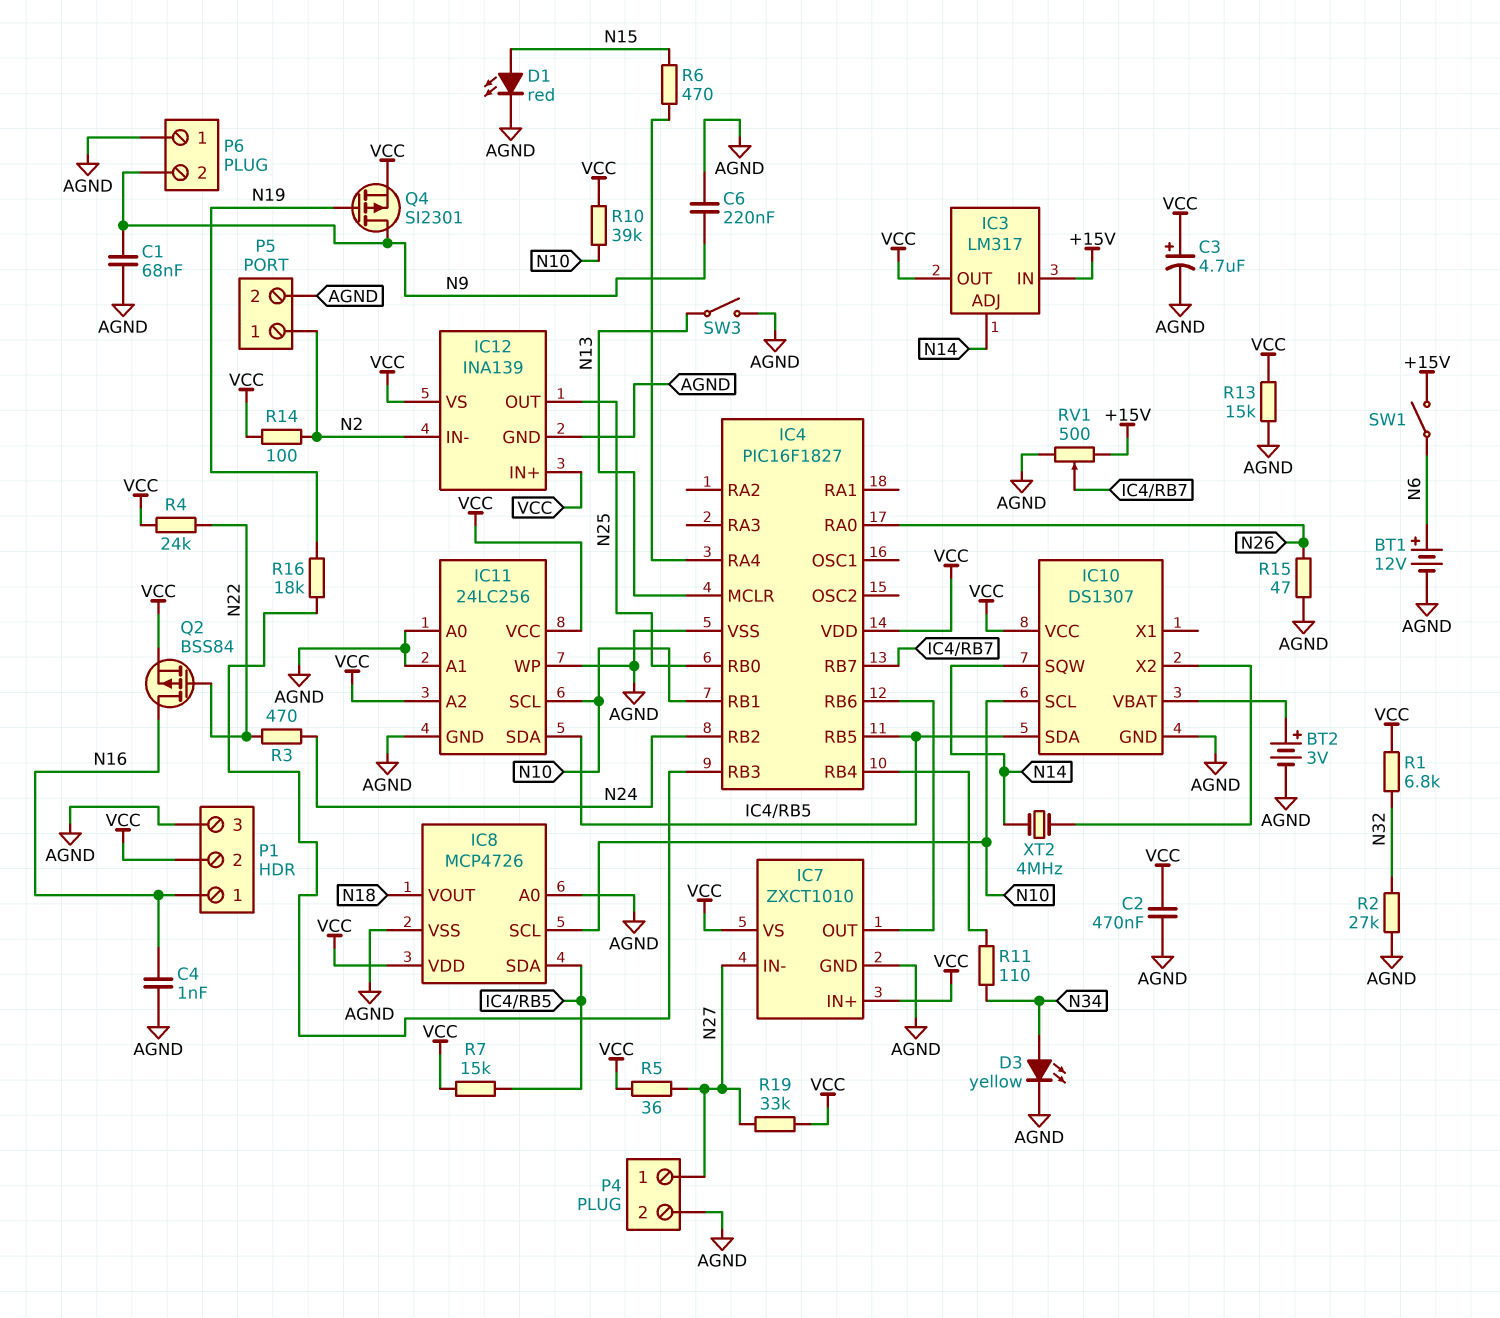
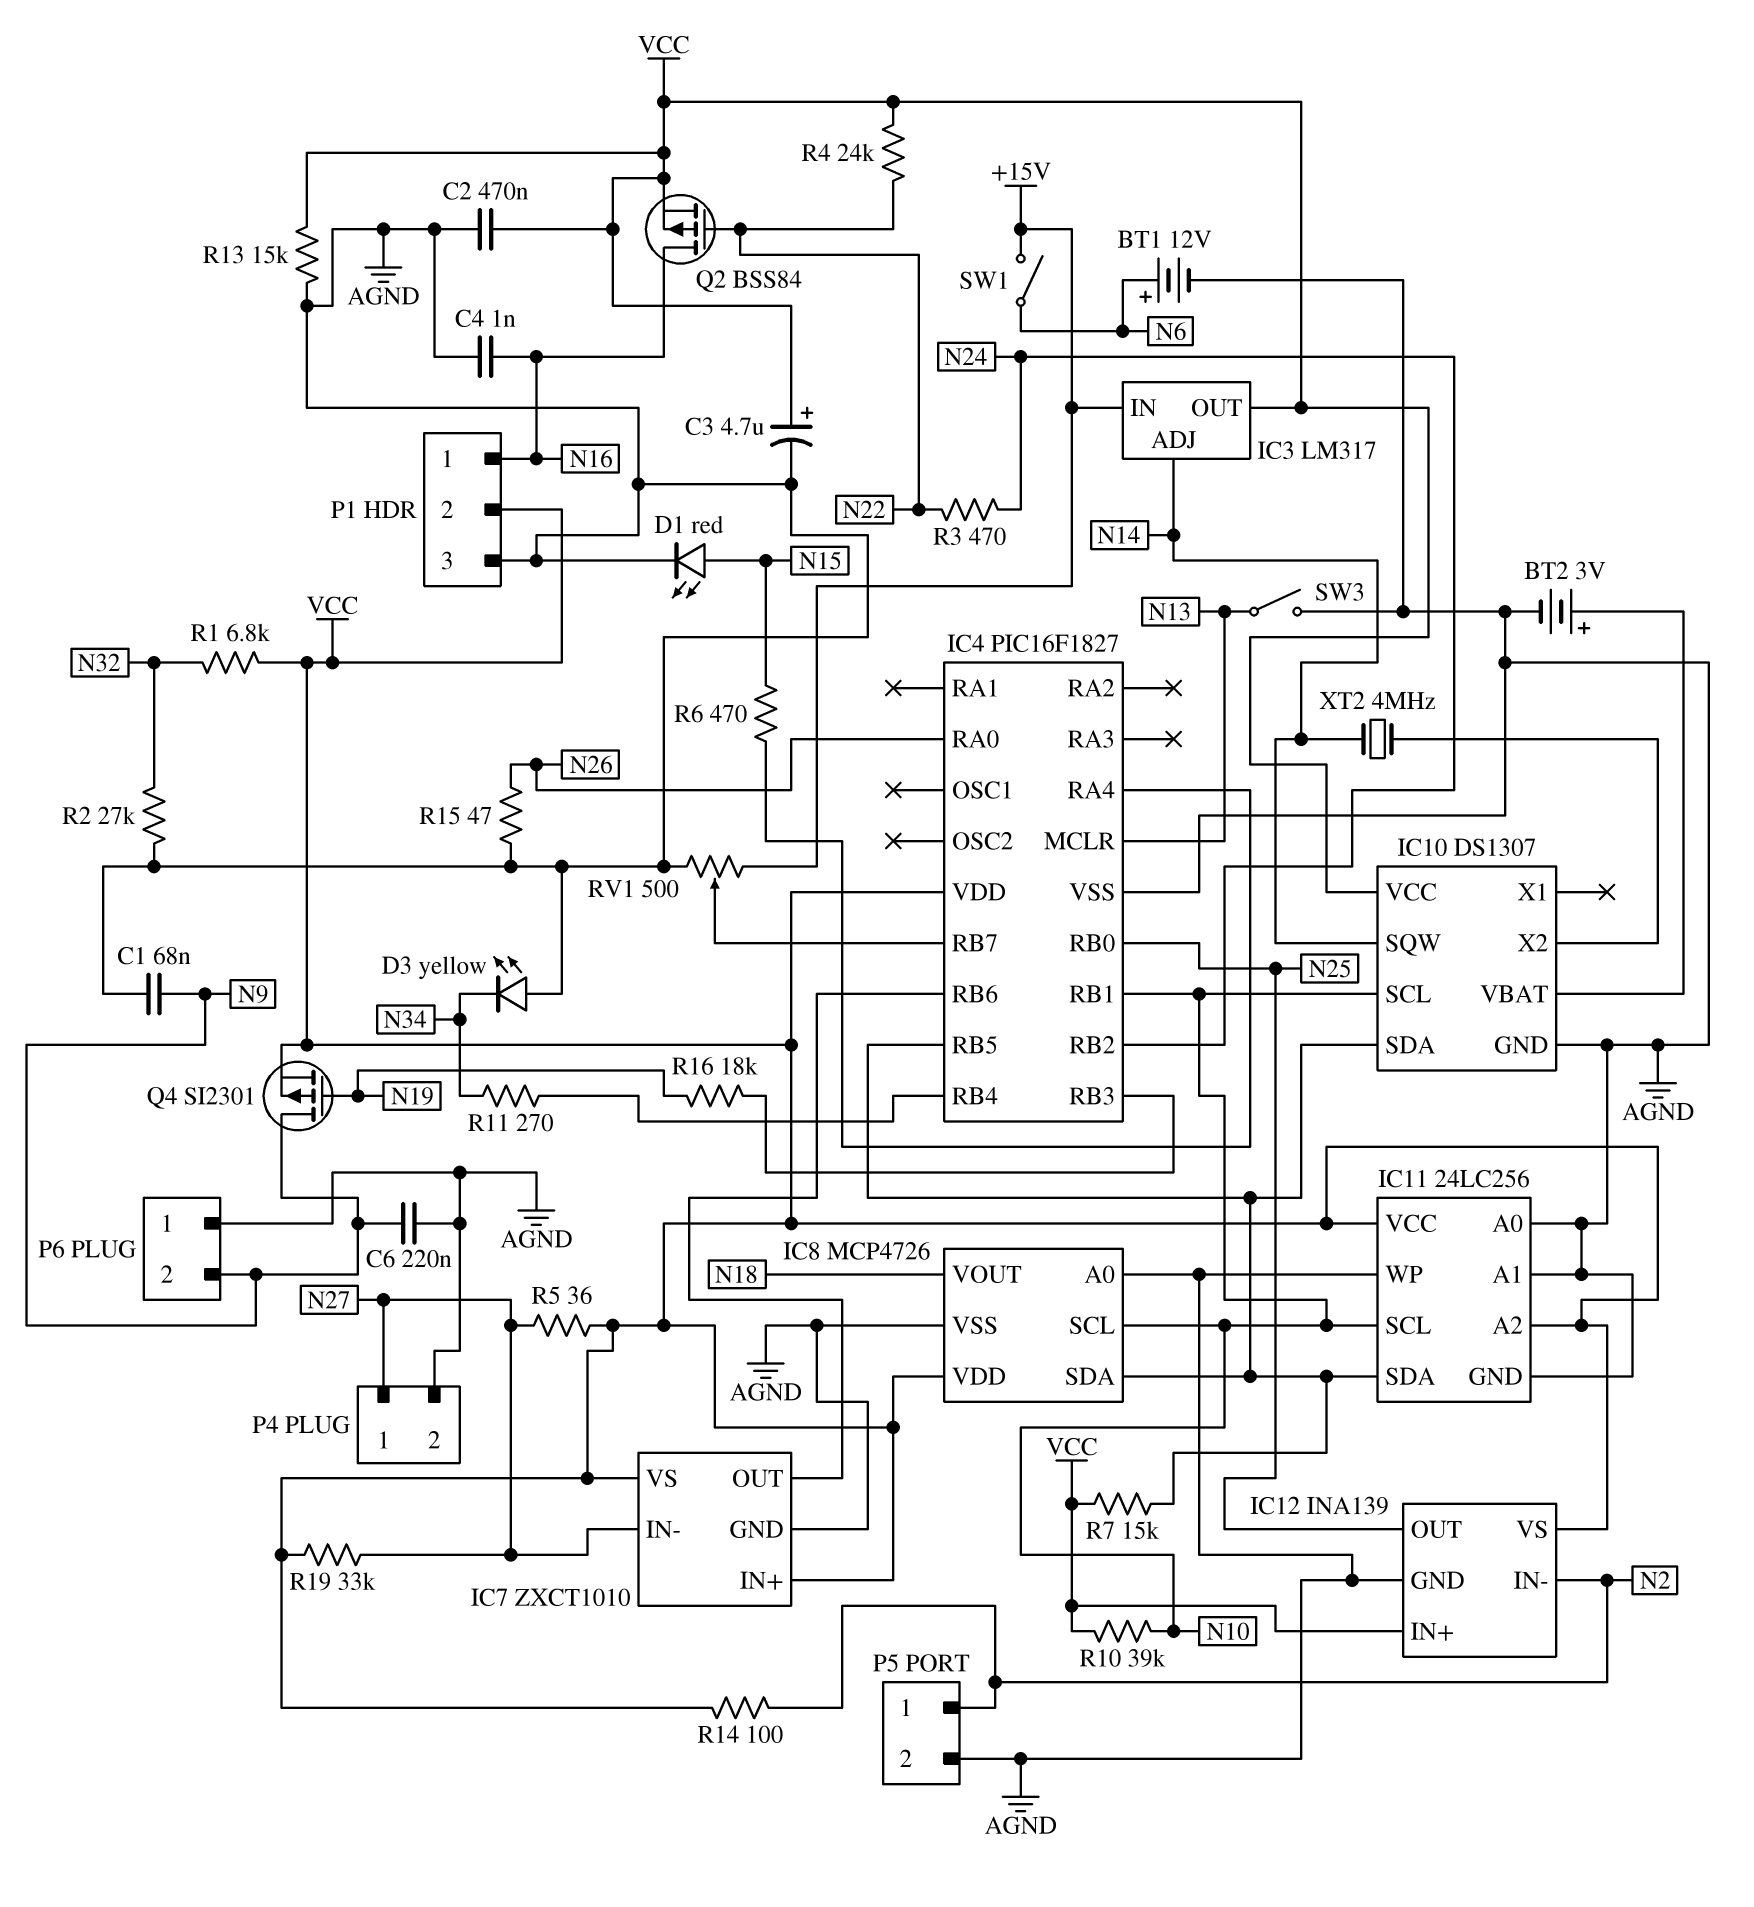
D3: LED yellow (A N34, K AGND) -> LED yellow (A AGND, K N34)
R11: 110 (IC4/RB4, N34) -> 270 (IC4/RB4, N34)

